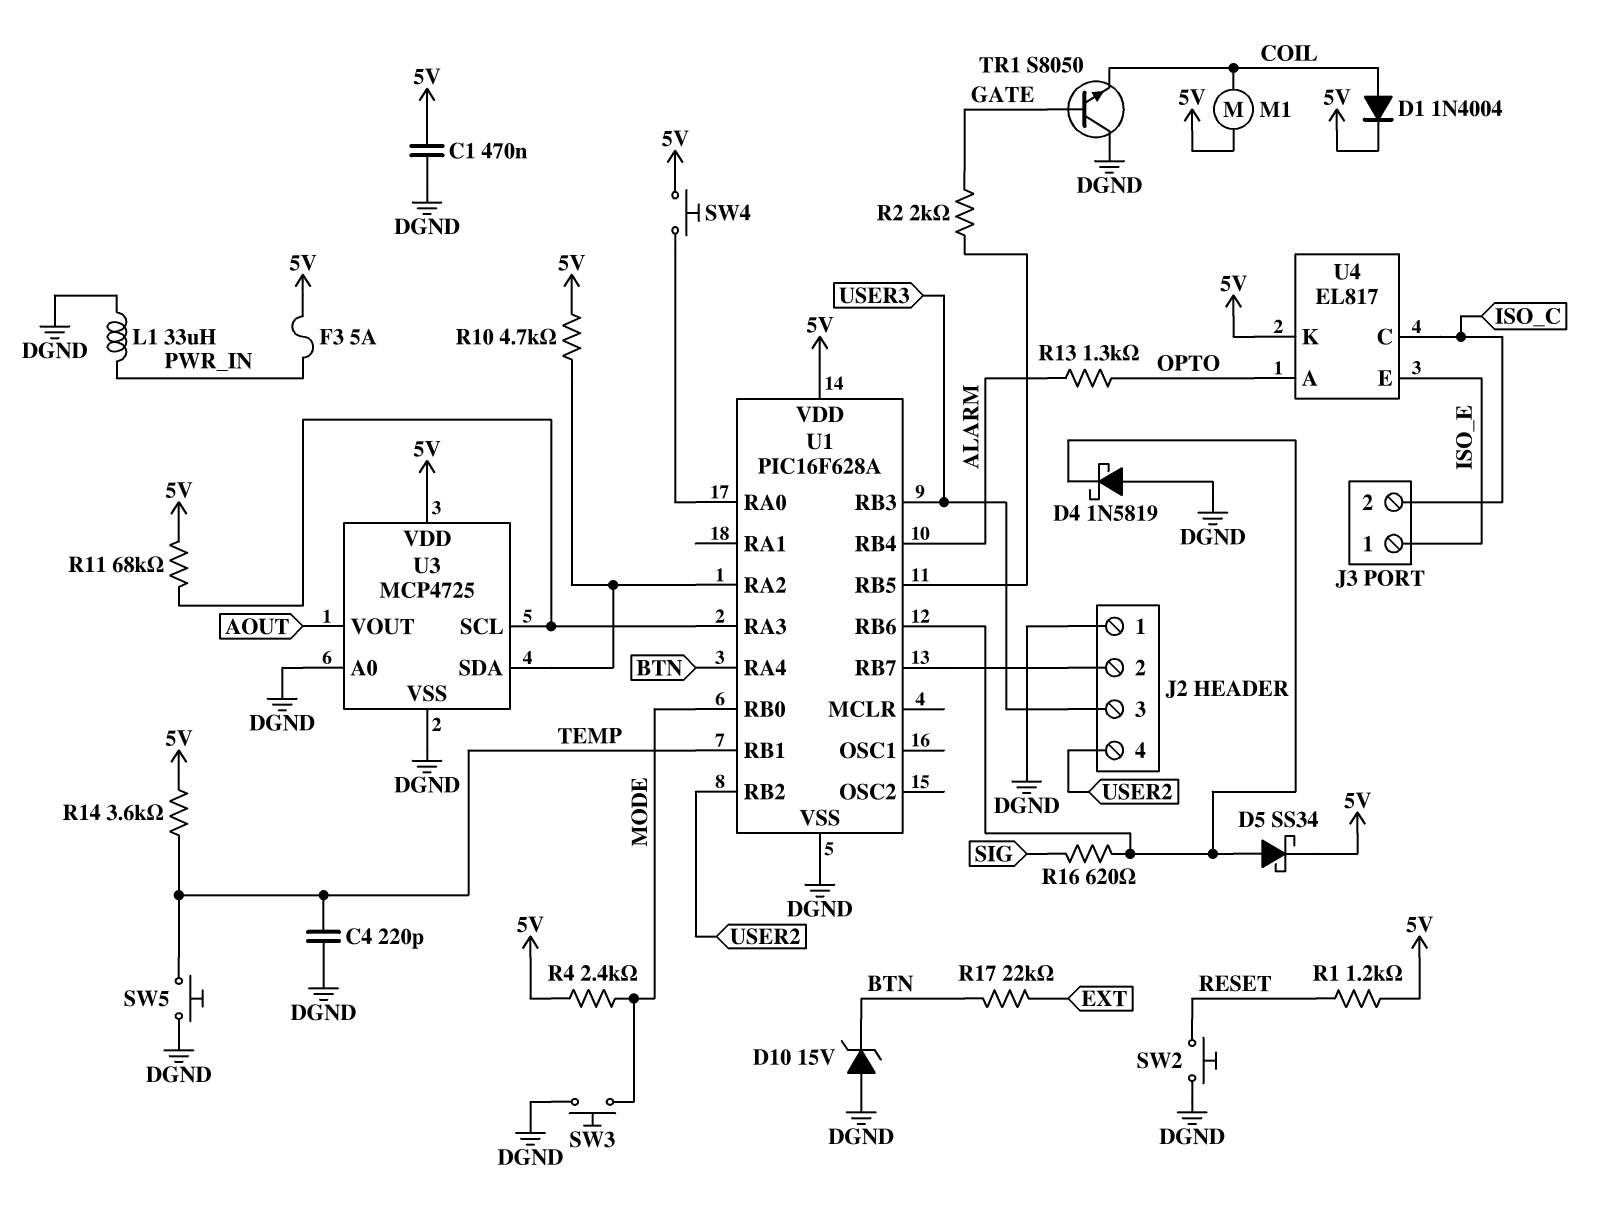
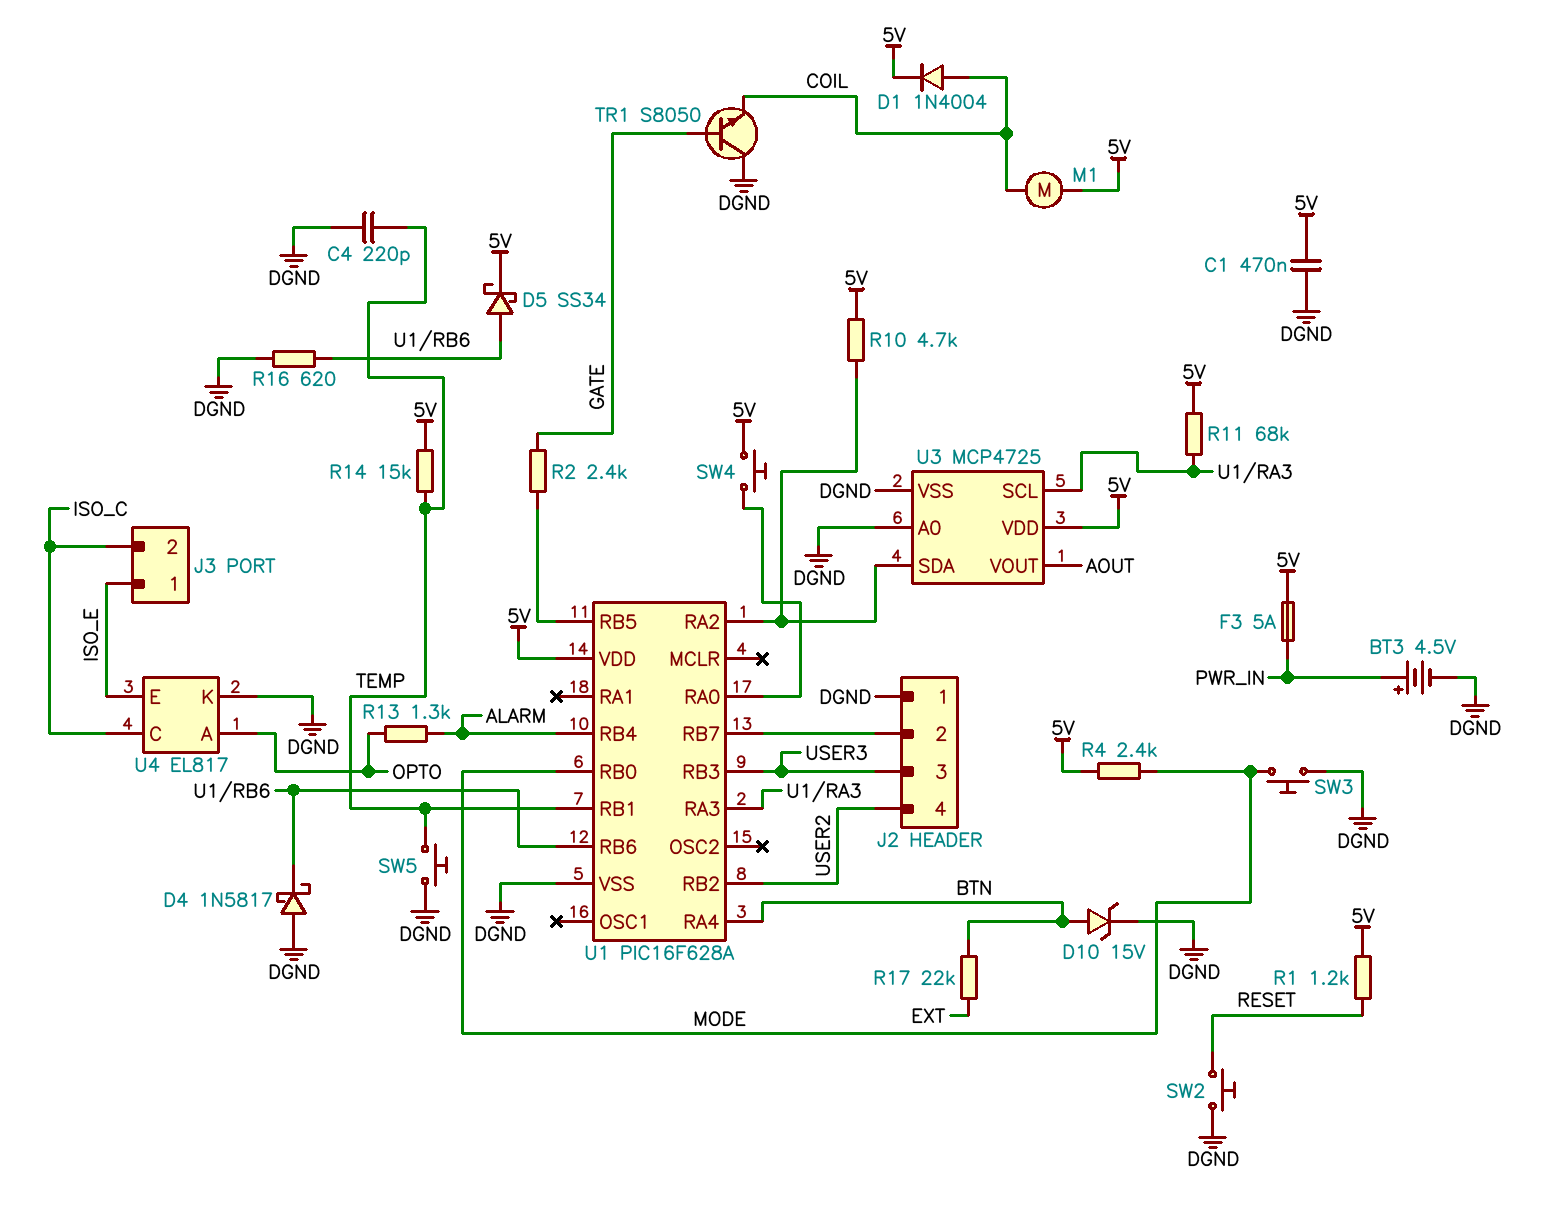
BT3: none -> 4.5V (plus PWR_IN, minus DGND)
D4: schottky 1N5819 (A DGND, K U1/RB6) -> schottky 1N5817 (A DGND, K U1/RB6)
D10: zener 15V (A DGND, K BTN) -> zener 15V (A BTN, K DGND)
L1: 33uH (DGND, PWR_IN) -> none
R2: 2k (GATE, U1/RB5) -> 2.4k (GATE, U1/RB5)
R14: 3.6k (5V, TEMP) -> 15k (5V, TEMP)
R16: 620 (SIG, U1/RB6) -> 620 (DGND, U1/RB6)
U4 pin K: 5V -> DGND

